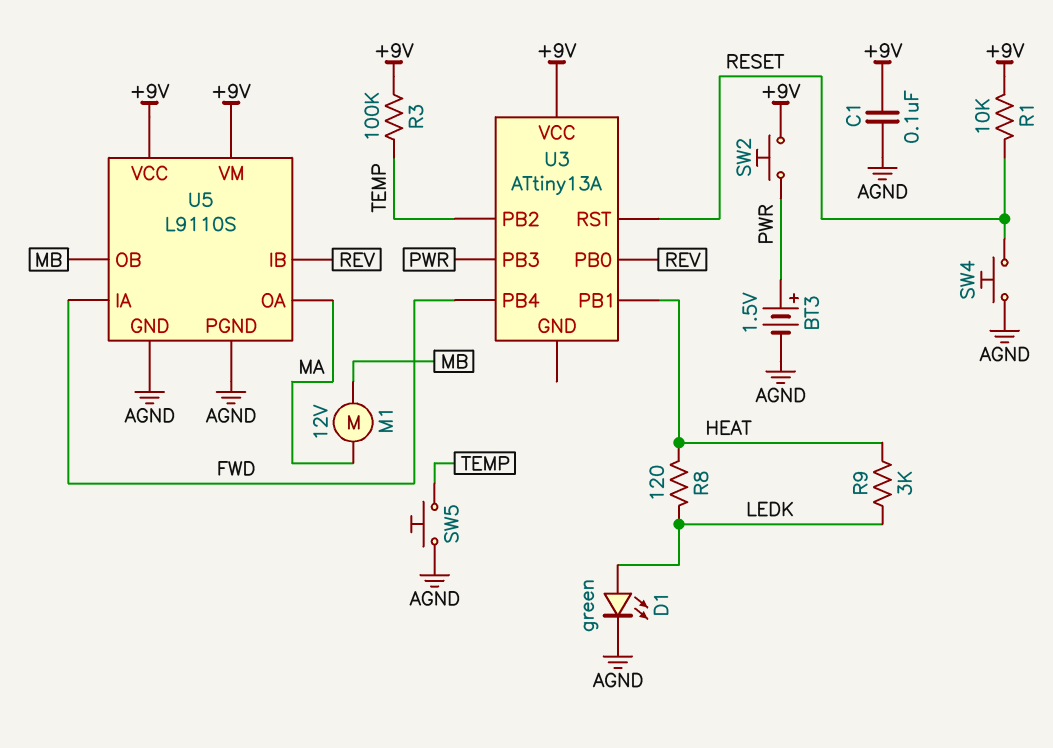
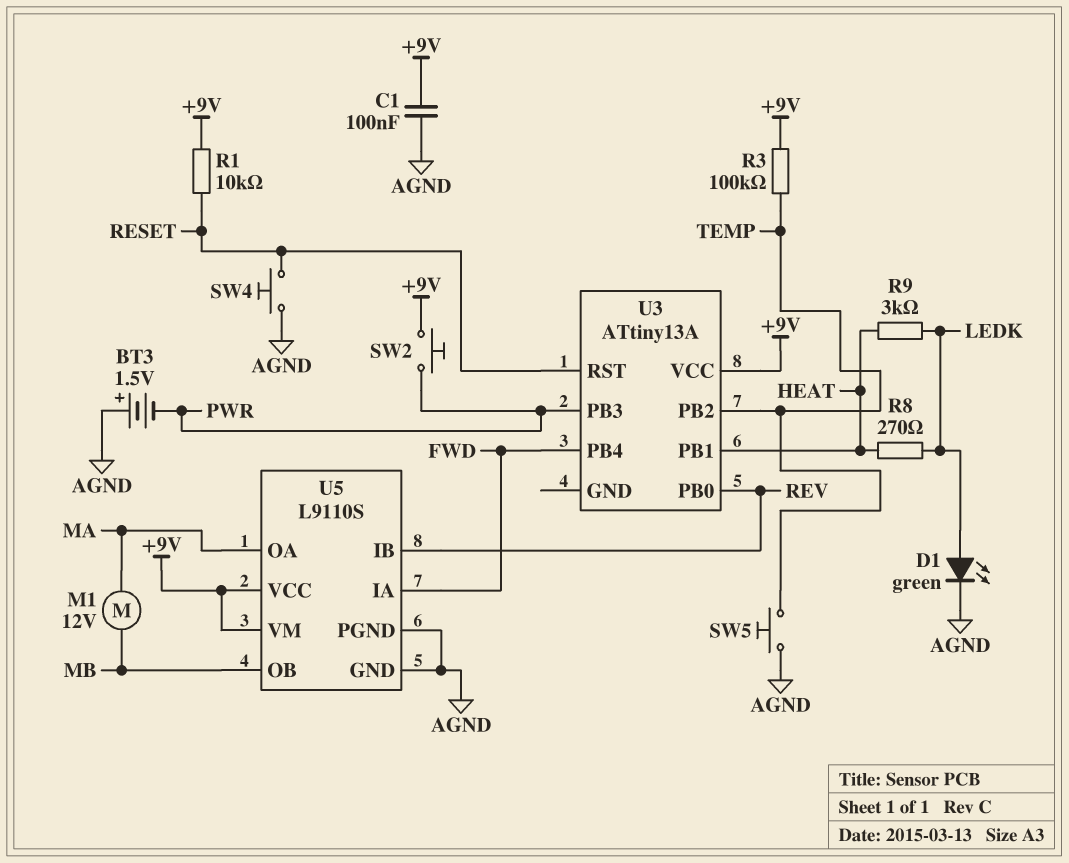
BT3: 1.5V (plus PWR, minus AGND) -> 1.5V (plus AGND, minus PWR)
R8: 120 (HEAT, LEDK) -> 270 (HEAT, LEDK)

